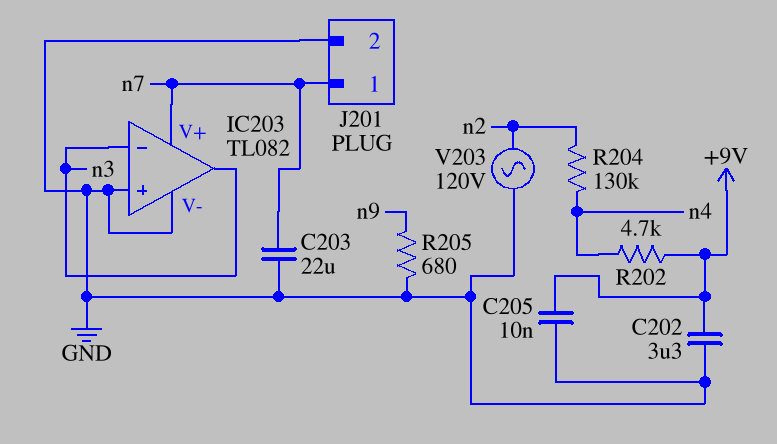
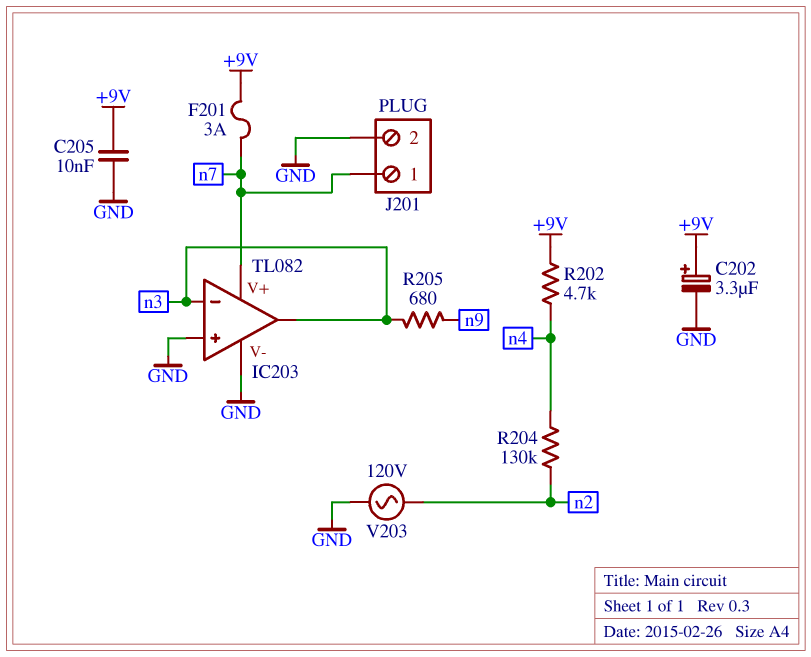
C202: 3.3uF (+9V, GND) -> 3.3uF (plus +9V, minus GND)
C203: 22uF (GND, n7) -> none
F201: none -> 3A (+9V, n7)
R205: 680 (GND, n9) -> 680 (n3, n9)

